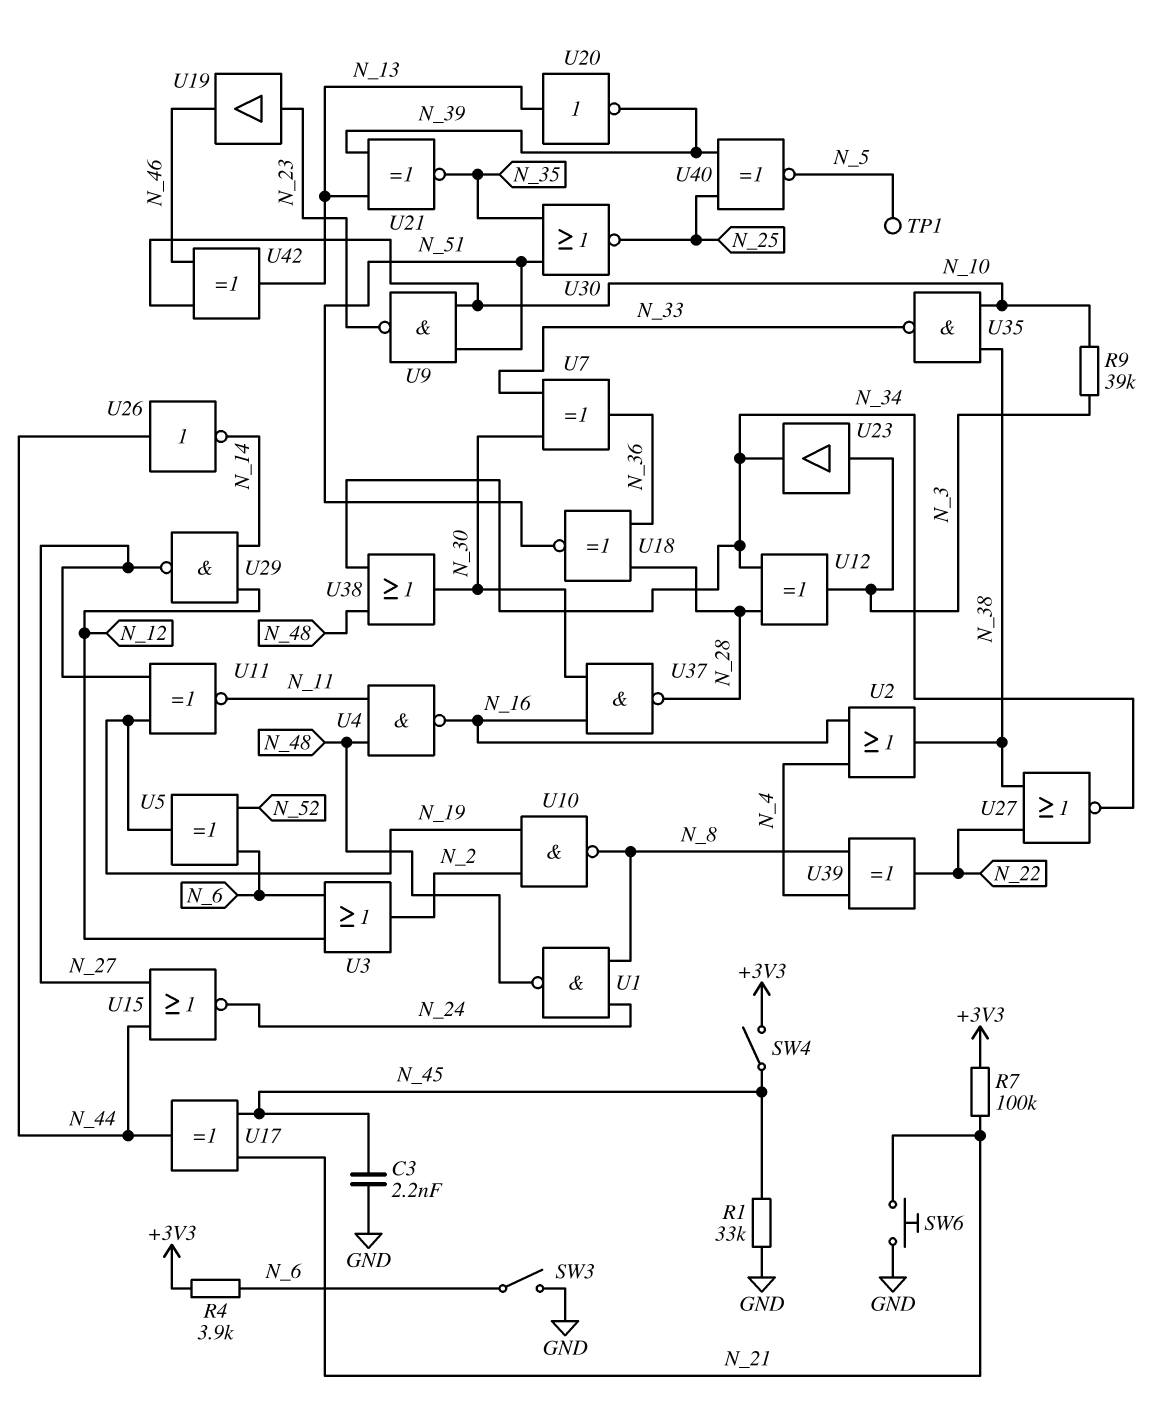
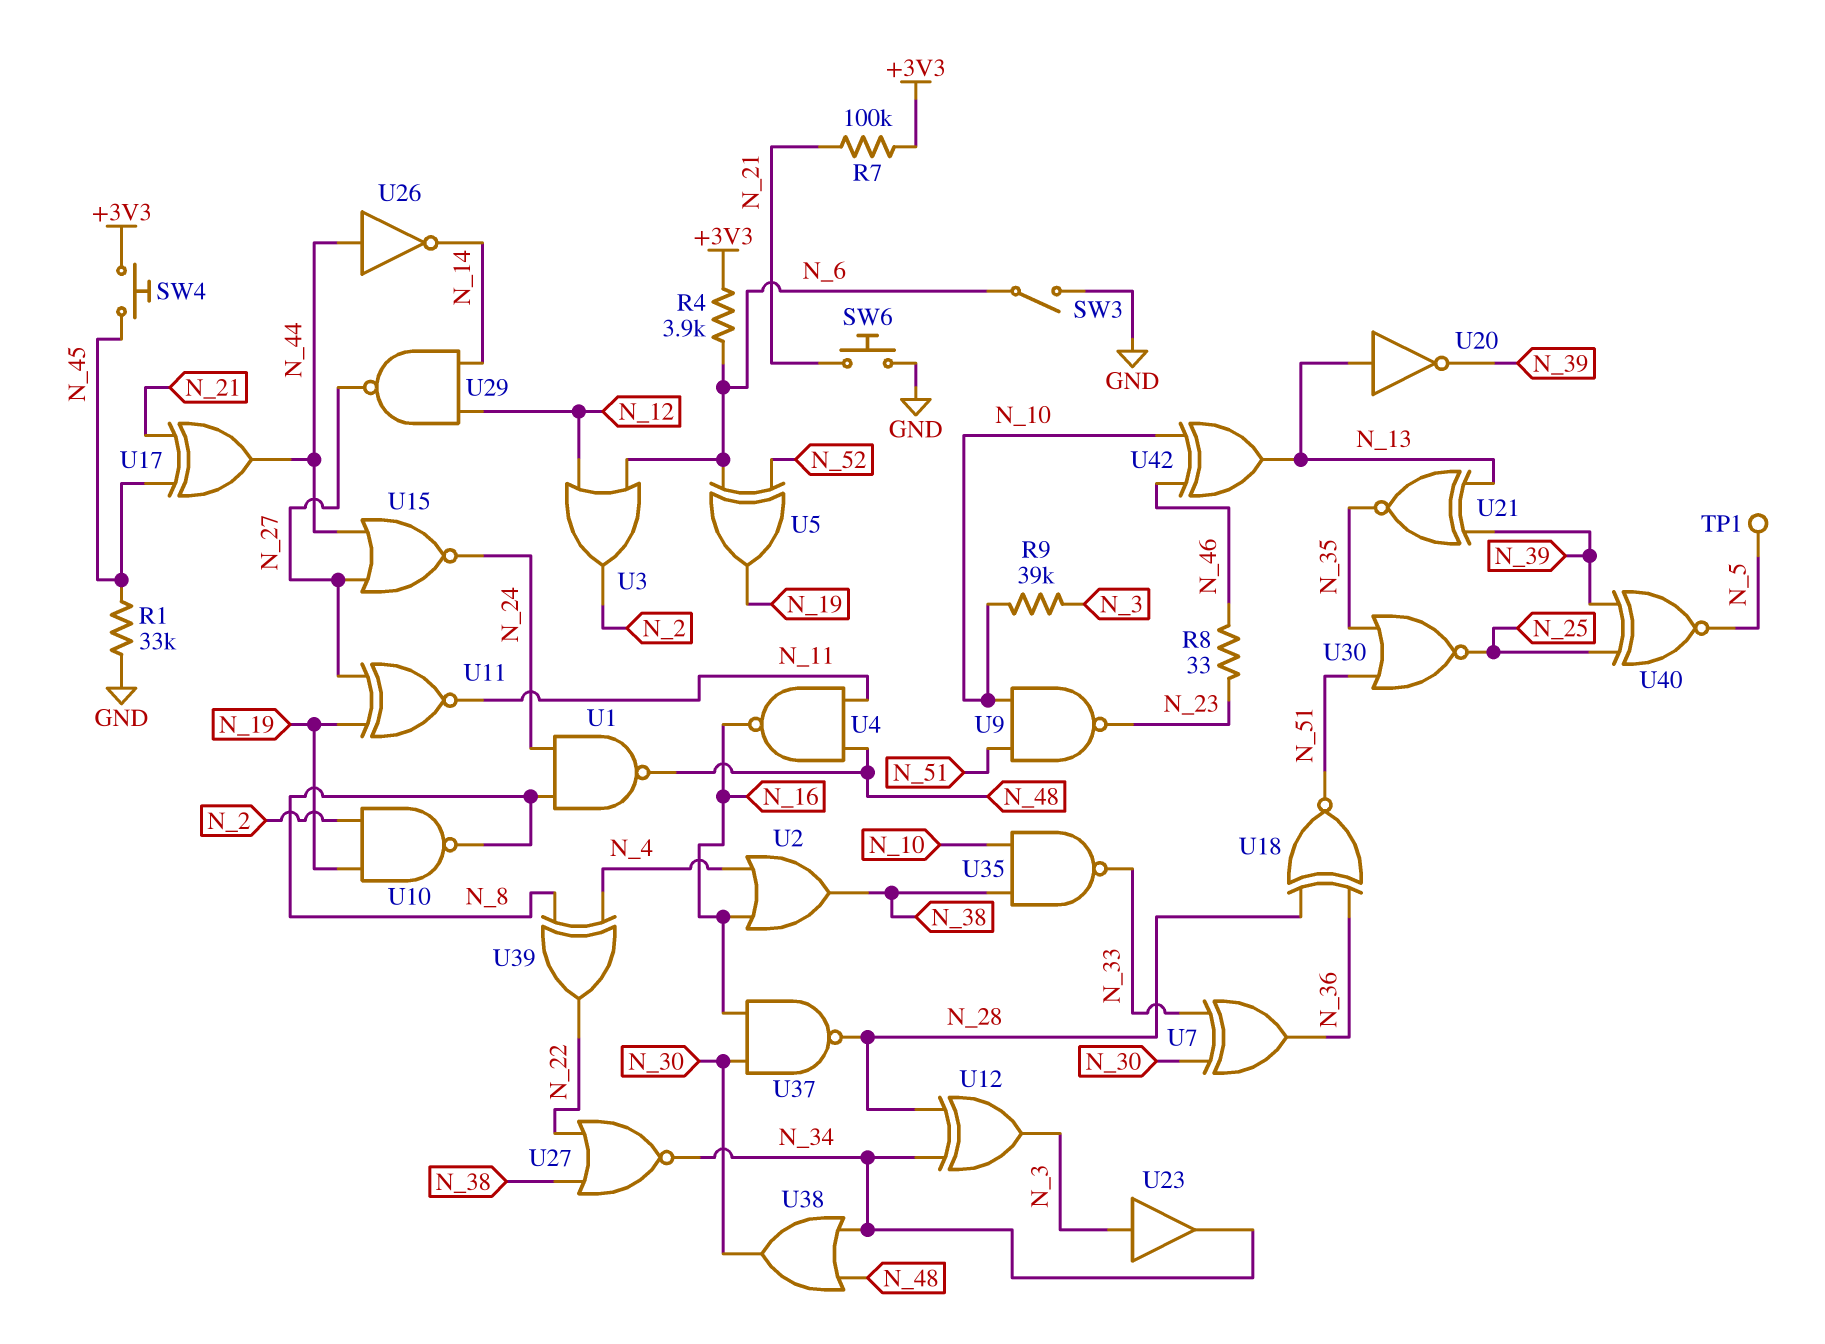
C3: 2.2nF (GND, N_45) -> none
R8: none -> 33 (N_23, N_46)
SW4: switch (+3V3, N_45) -> button (+3V3, N_45)
U19: buffer (in N_23, out N_46) -> none

